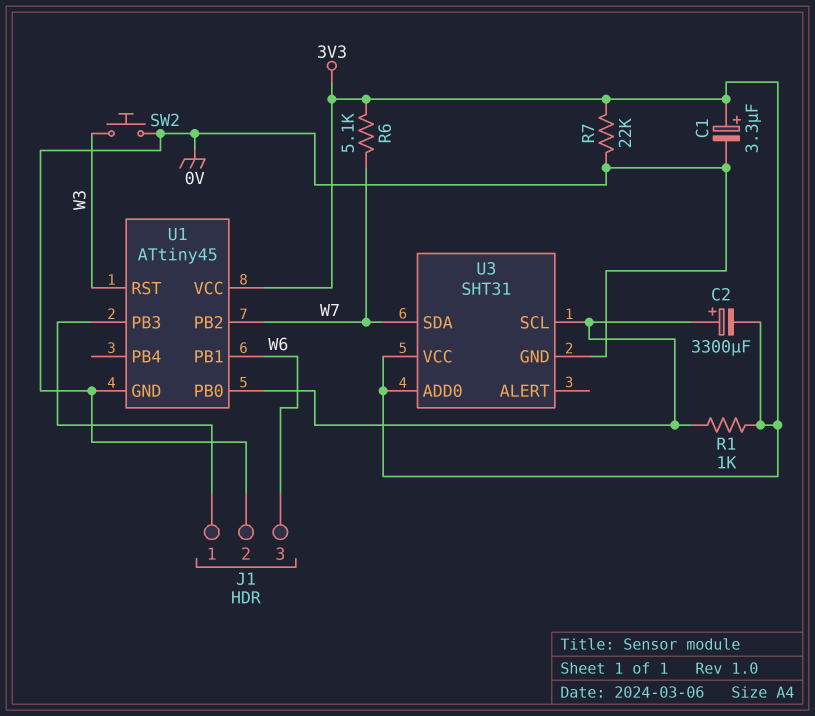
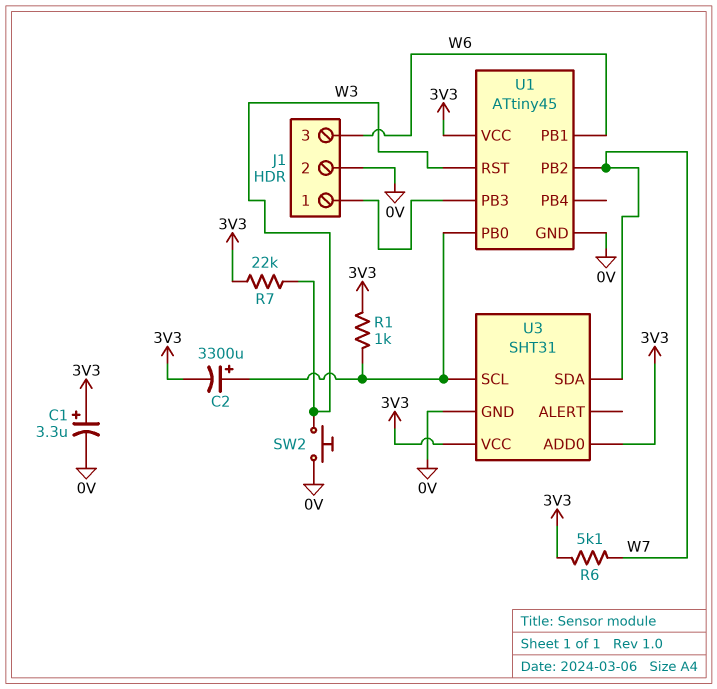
R7: 22k (0V, 3V3) -> 22k (3V3, W3)

